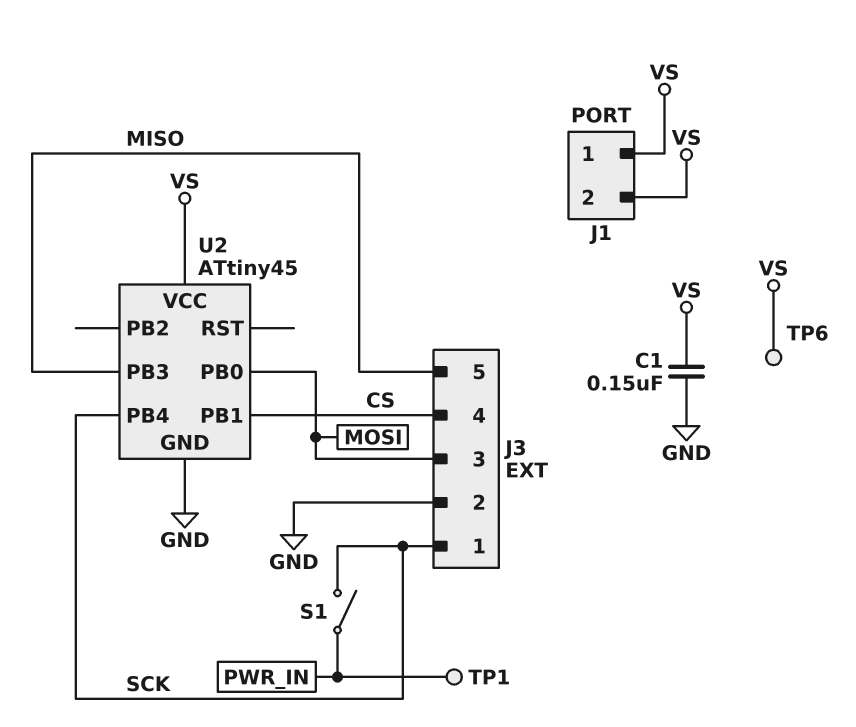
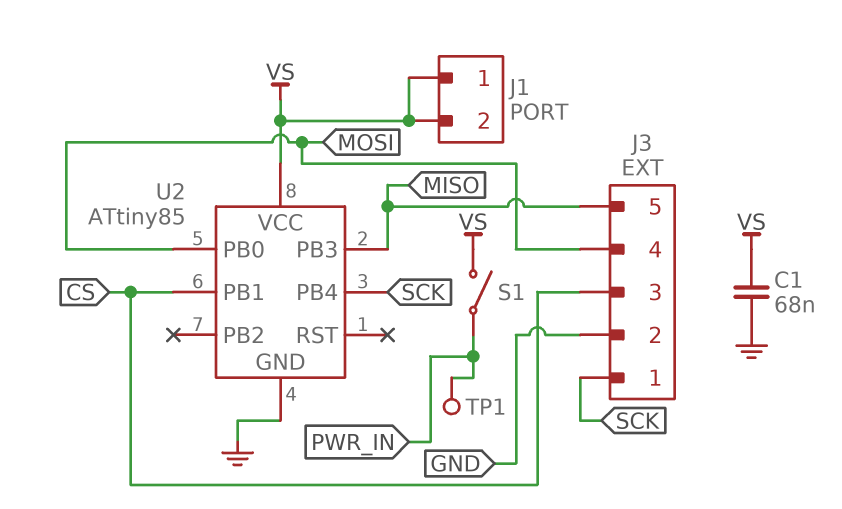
C1: 150nF (GND, VS) -> 68nF (GND, VS)
J3 pin 3: MOSI -> CS
J3 pin 4: CS -> MOSI
S1: switch (PWR_IN, SCK) -> switch (PWR_IN, VS)
TP6: test point (VS) -> none
U2: ATtiny45 -> ATtiny85

